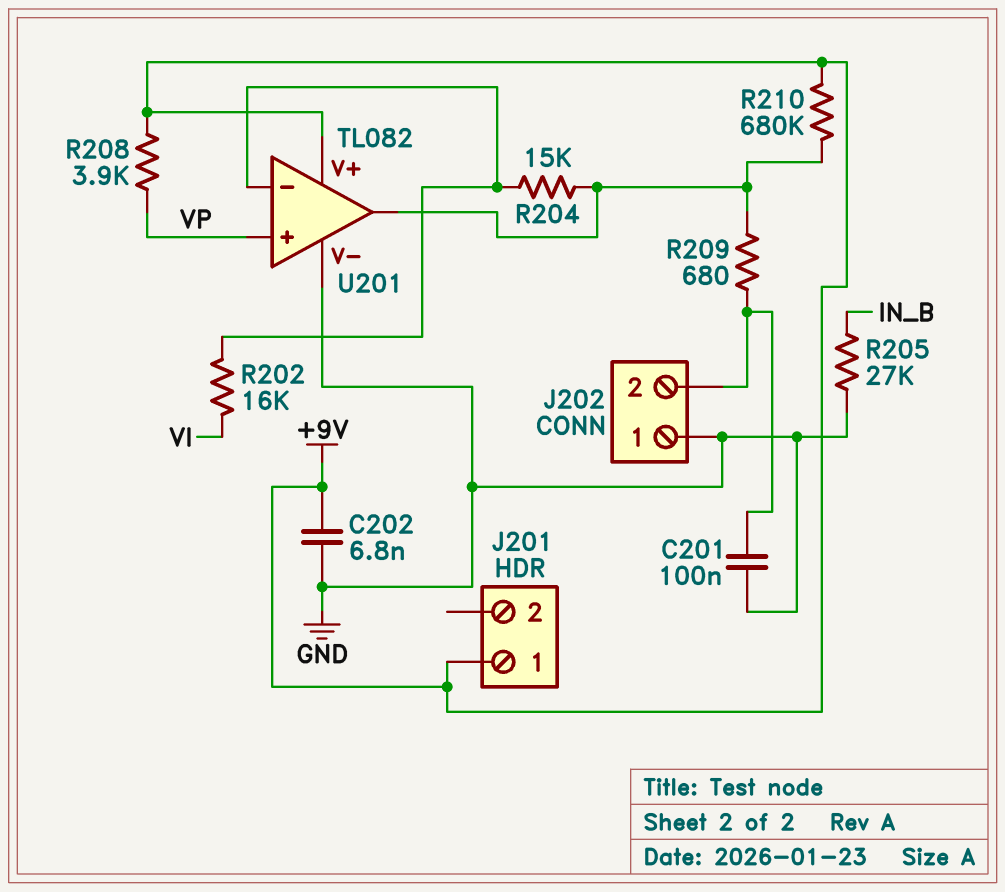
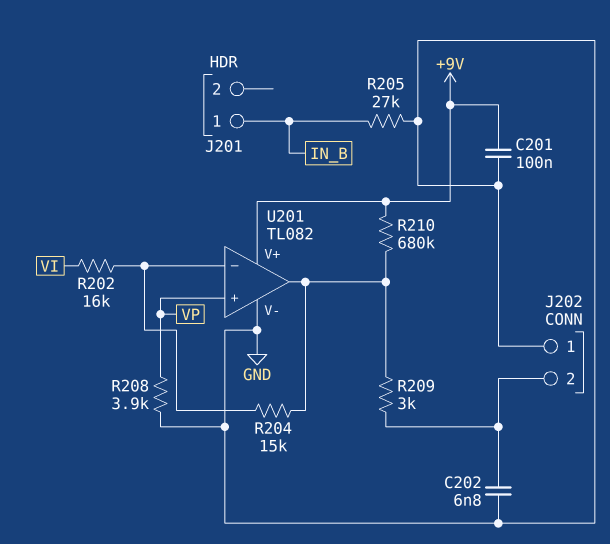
C201: 100nF (GND, J202/2) -> 100nF (+9V, GND)
C202: 6.8nF (+9V, GND) -> 6.8nF (GND, J202/2)
J201 pin 1: +9V -> IN_B
R208: 3.9k (+9V, VP) -> 3.9k (GND, VP)
R209: 680 (J202/2, U201/out) -> 3k (J202/2, U201/out)

